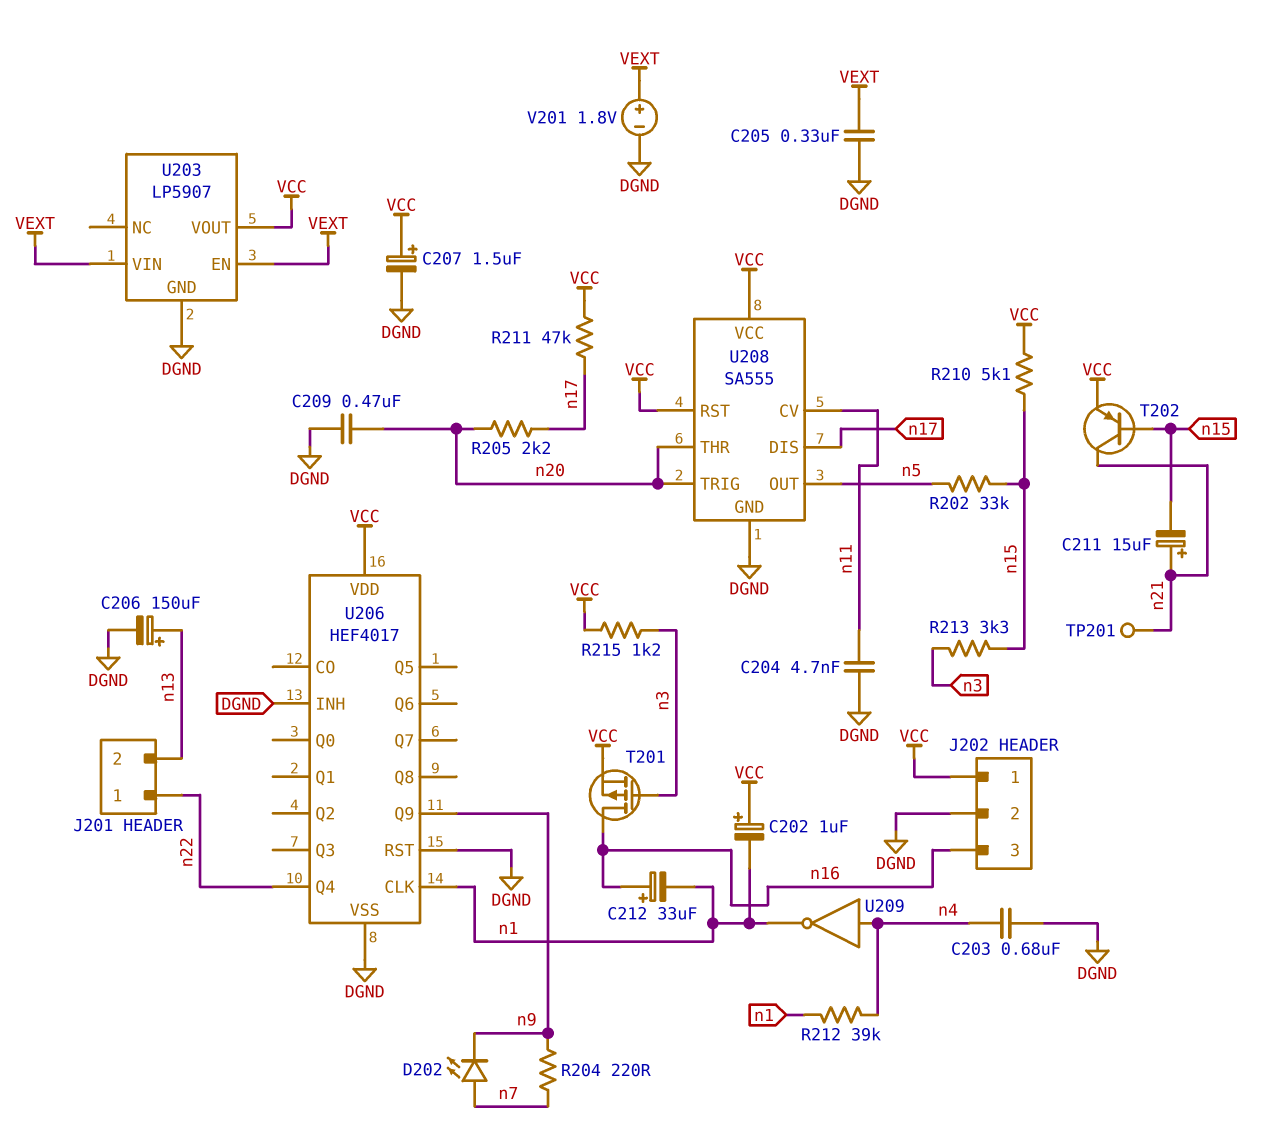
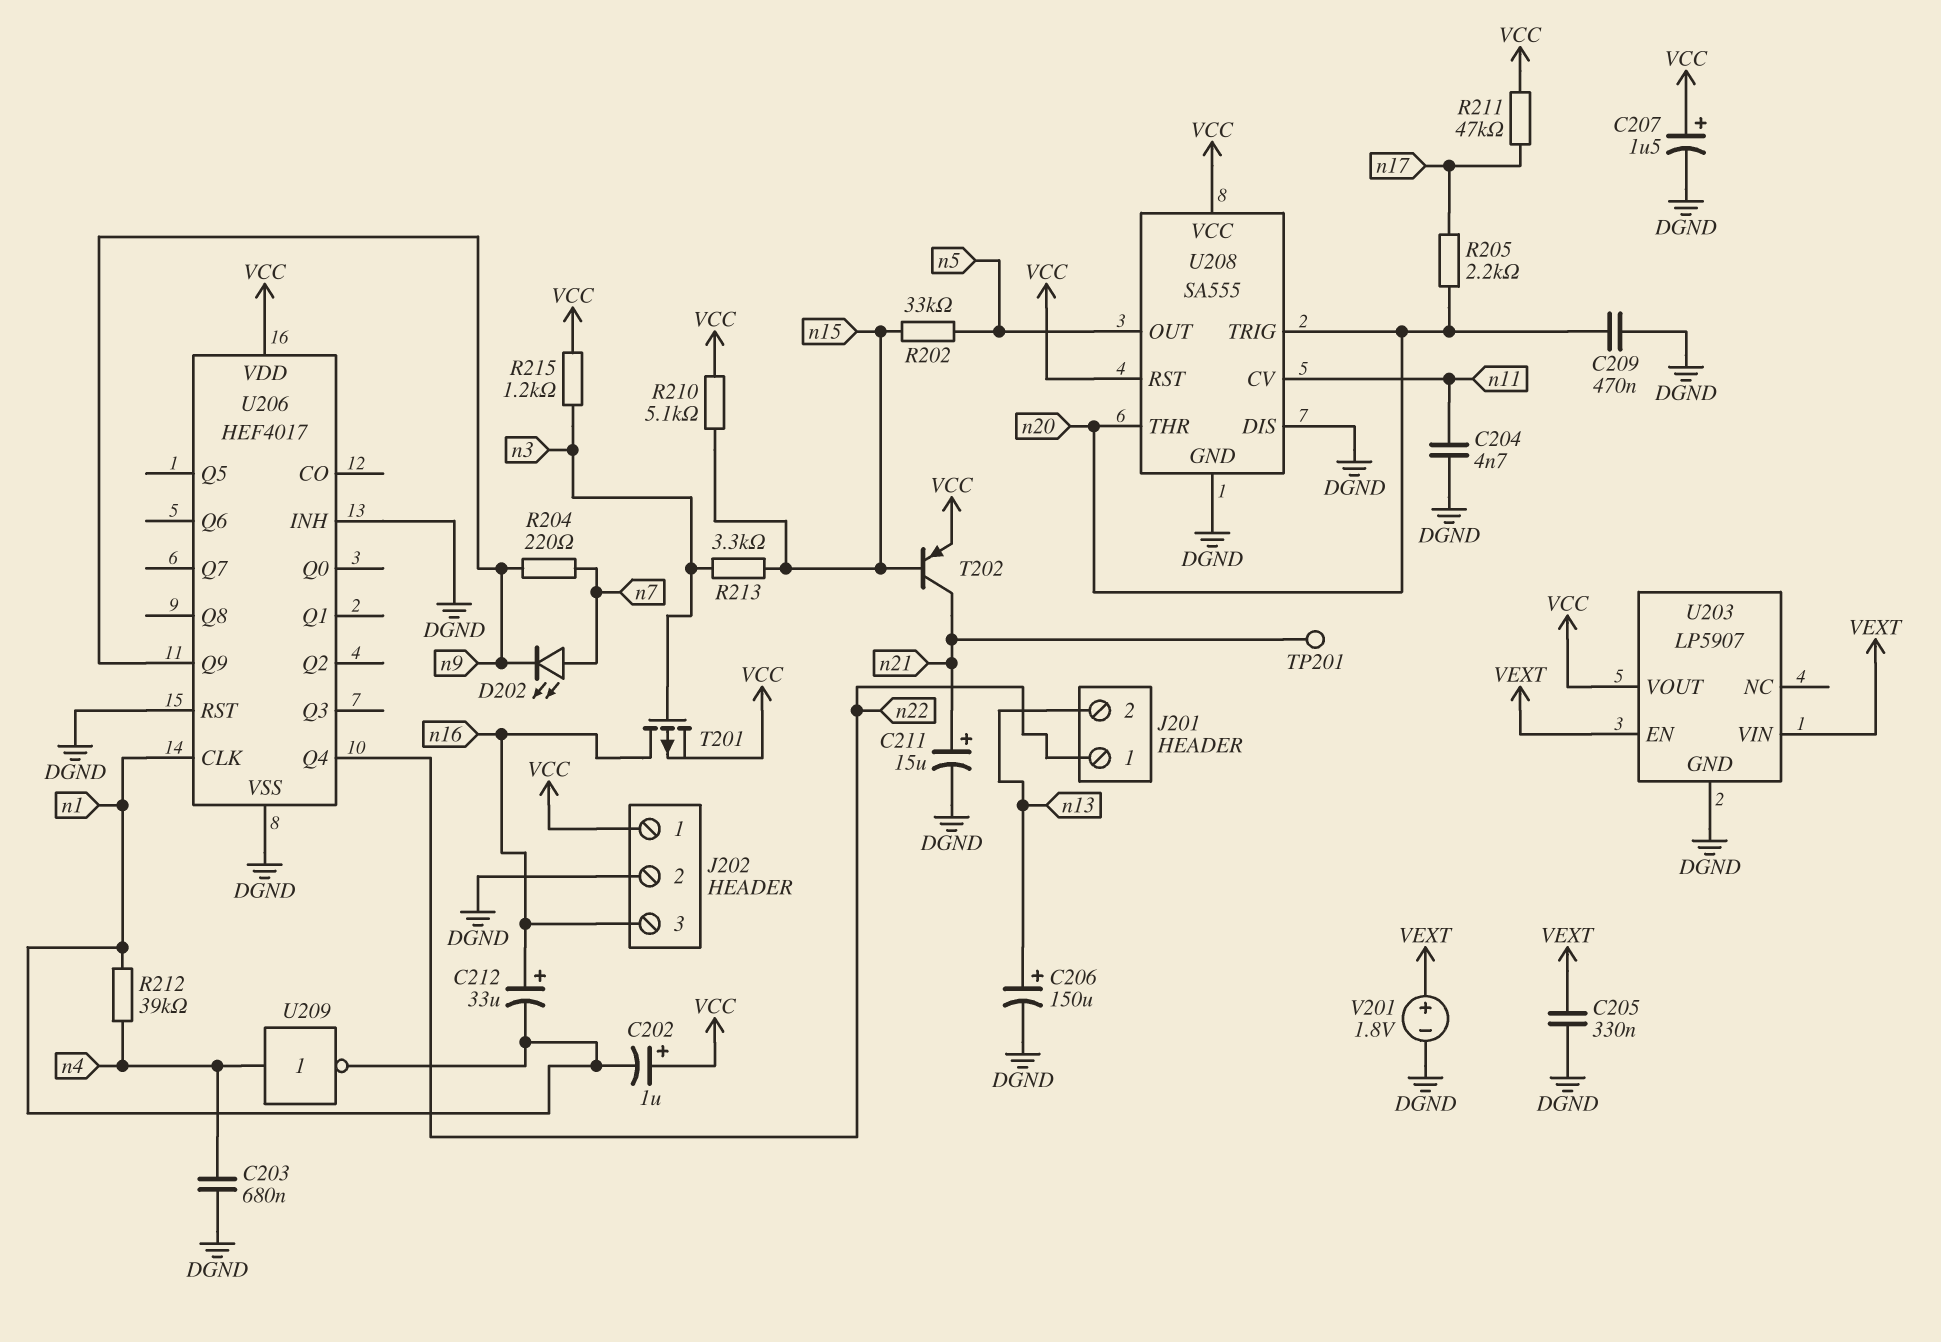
C211: 15uF (plus n21, minus n15) -> 15uF (plus n21, minus DGND)
U208 pin DIS: n17 -> DGND

